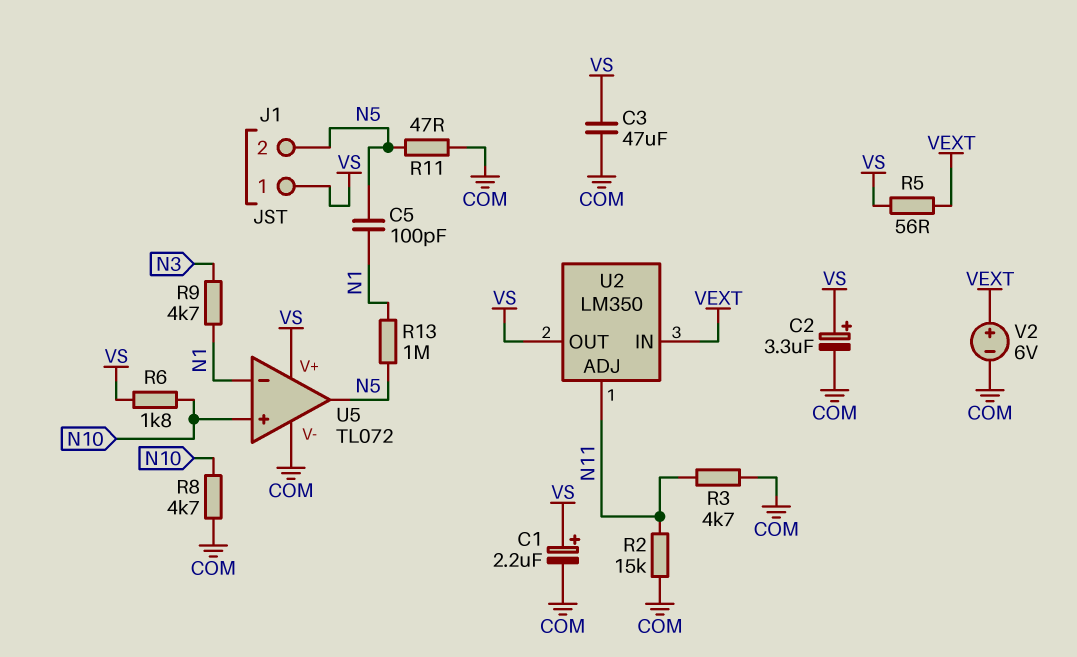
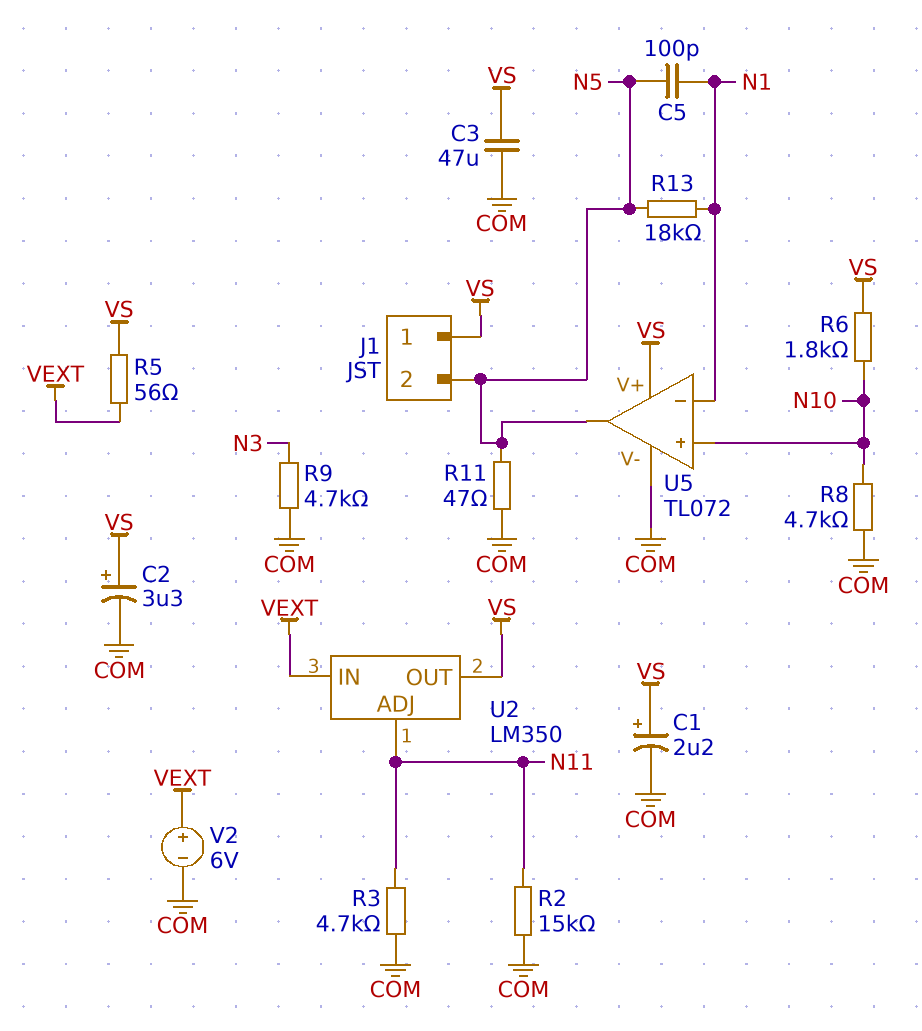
R9: 4.7k (N1, N3) -> 4.7k (COM, N3)
R13: 1M (N1, N5) -> 18k (N1, N5)

